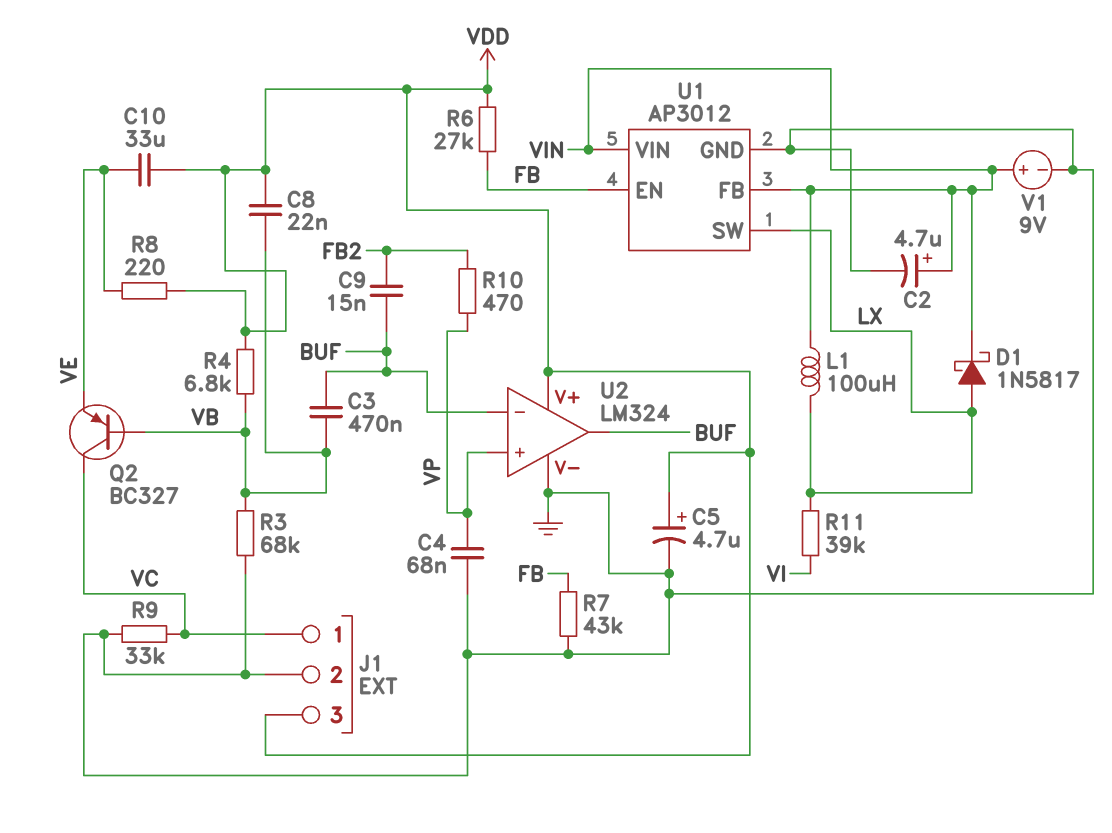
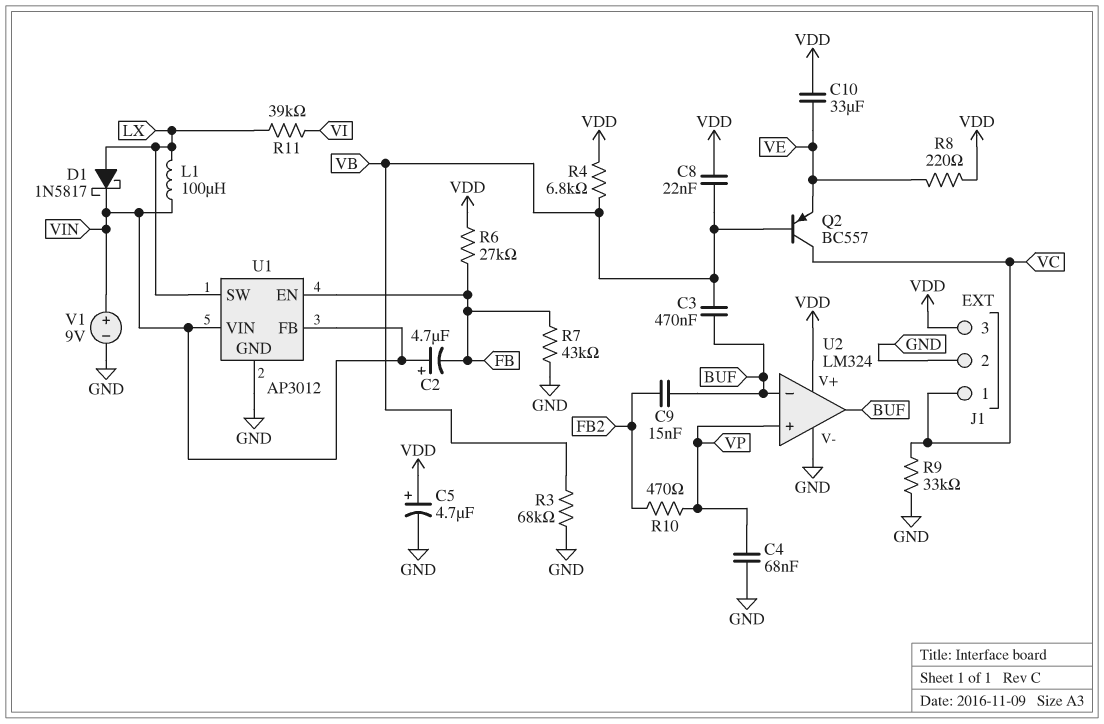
C2: 4.7uF (plus VIN, minus GND) -> 4.7uF (plus VIN, minus FB)
Q2: PNP BC327 (B VB, C VC, E VE) -> PNP BC557 (B VB, C VC, E VE)

